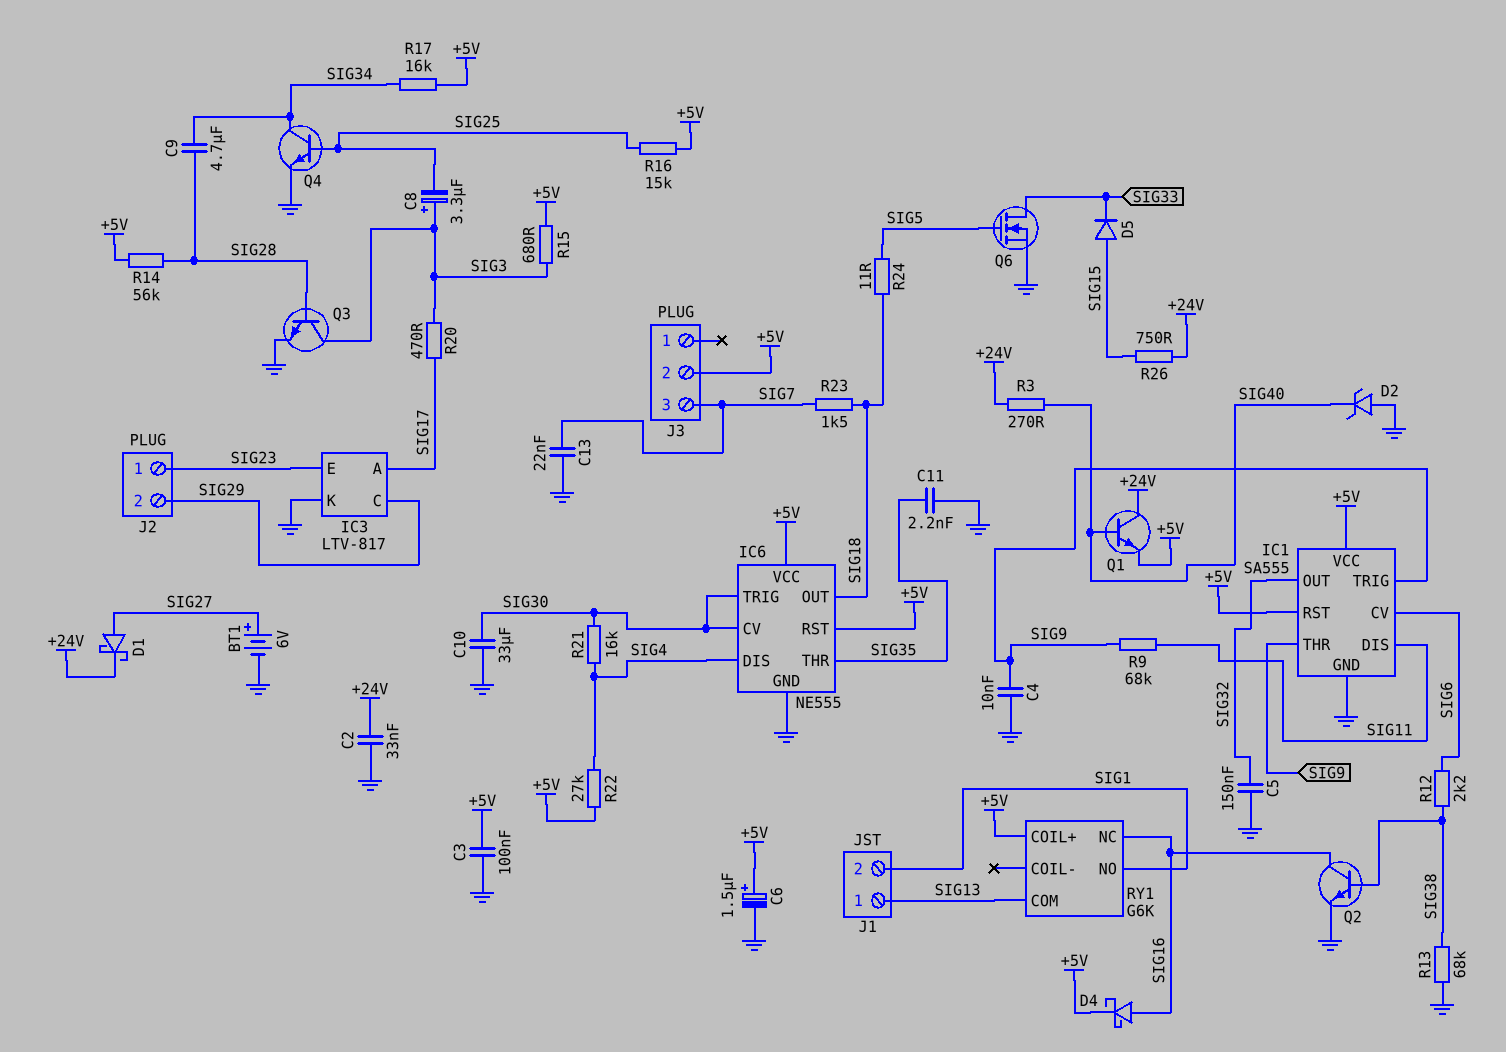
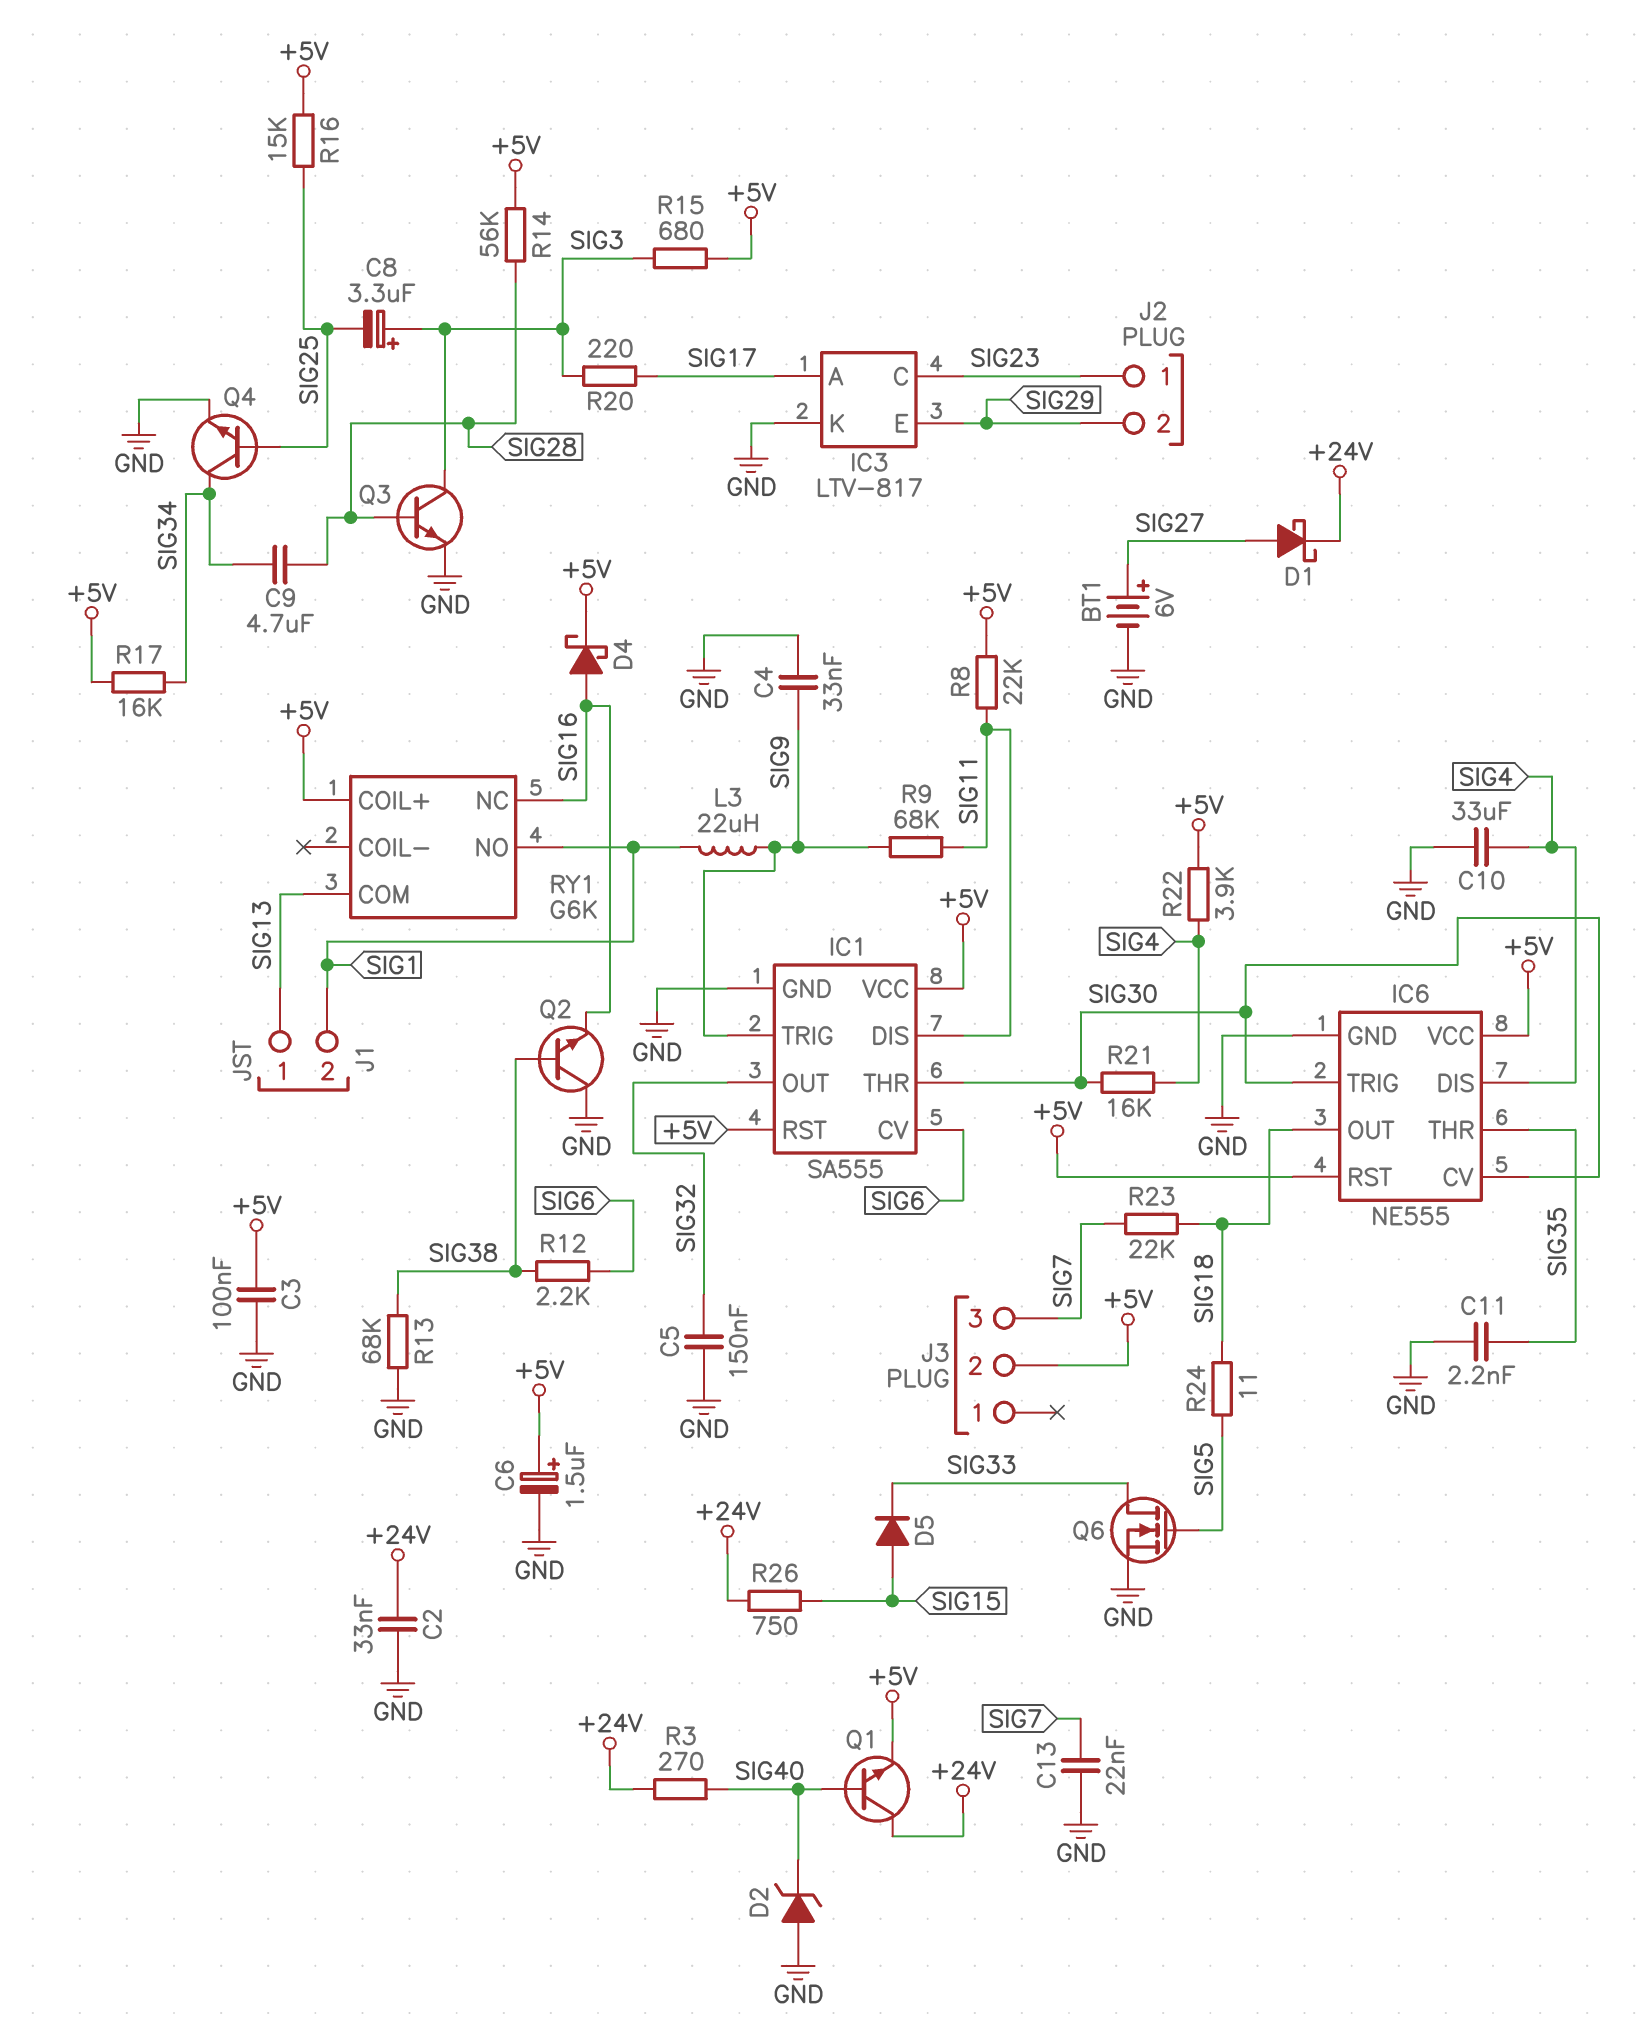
C4: 10nF (GND, SIG9) -> 33nF (GND, SIG9)
C10: 33uF (GND, SIG30) -> 33uF (GND, SIG4)
IC1 pin THR: SIG9 -> SIG30
IC3 pin C: SIG29 -> SIG23
IC3 pin E: SIG23 -> SIG29
L3: none -> 22uH (SIG1, SIG9)
Q2: NPN (B SIG38, C SIG16, E GND) -> NPN (B SIG38, C GND, E SIG16)
R8: none -> 22k (+5V, SIG11)
R20: 470 (SIG3, SIG17) -> 220 (SIG3, SIG17)
R22: 27k (+5V, SIG4) -> 3.9k (+5V, SIG4)
R23: 1.5k (SIG7, SIG18) -> 22k (SIG7, SIG18)

